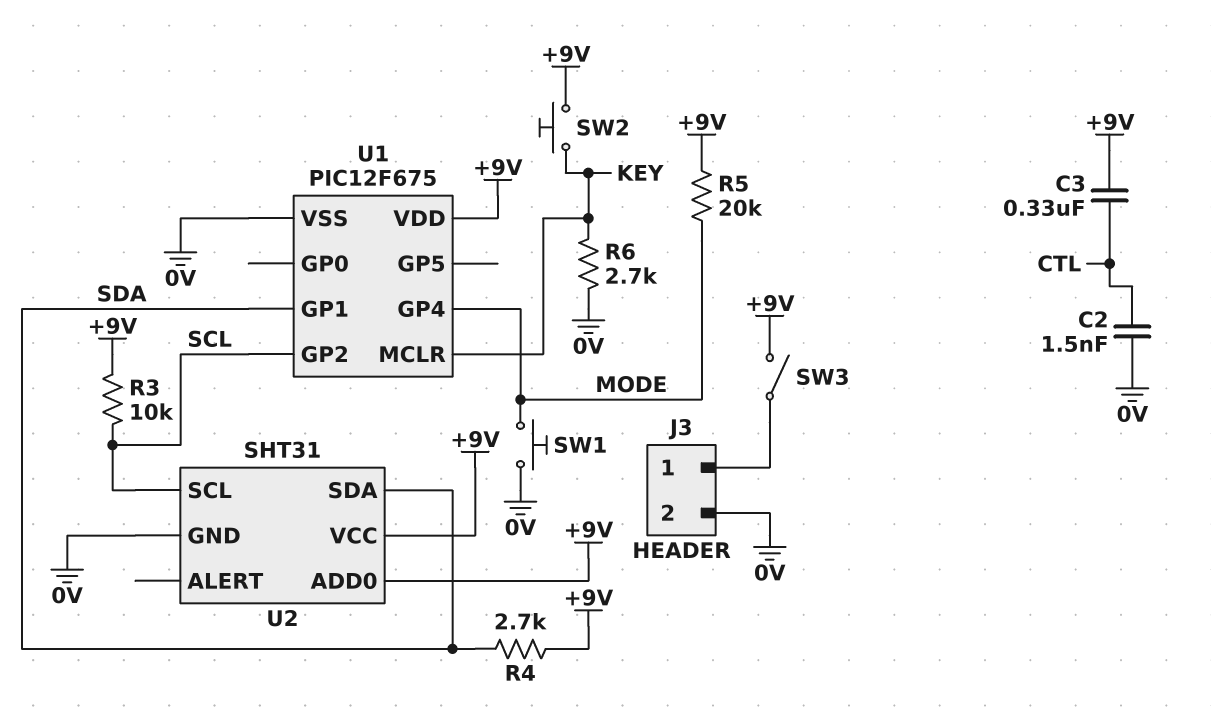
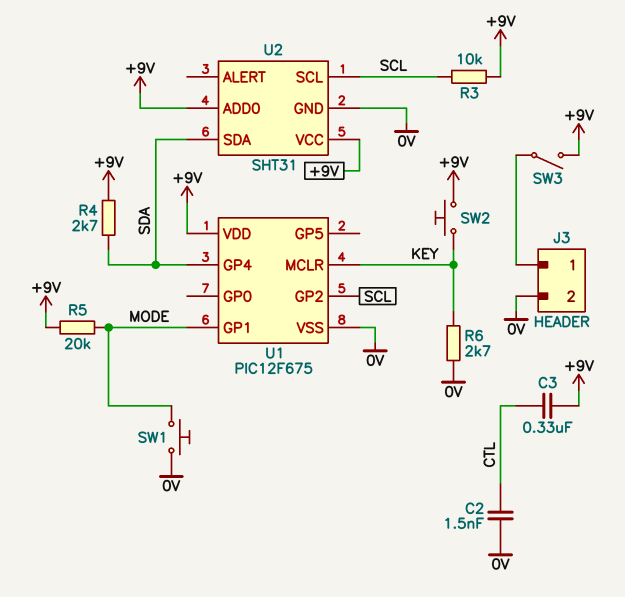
U1 pin GP1: SDA -> MODE
U1 pin GP4: MODE -> SDA

